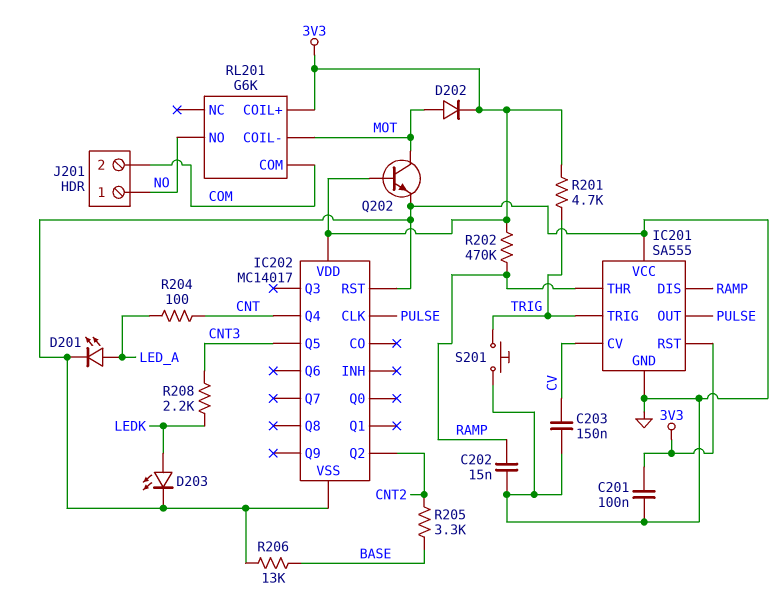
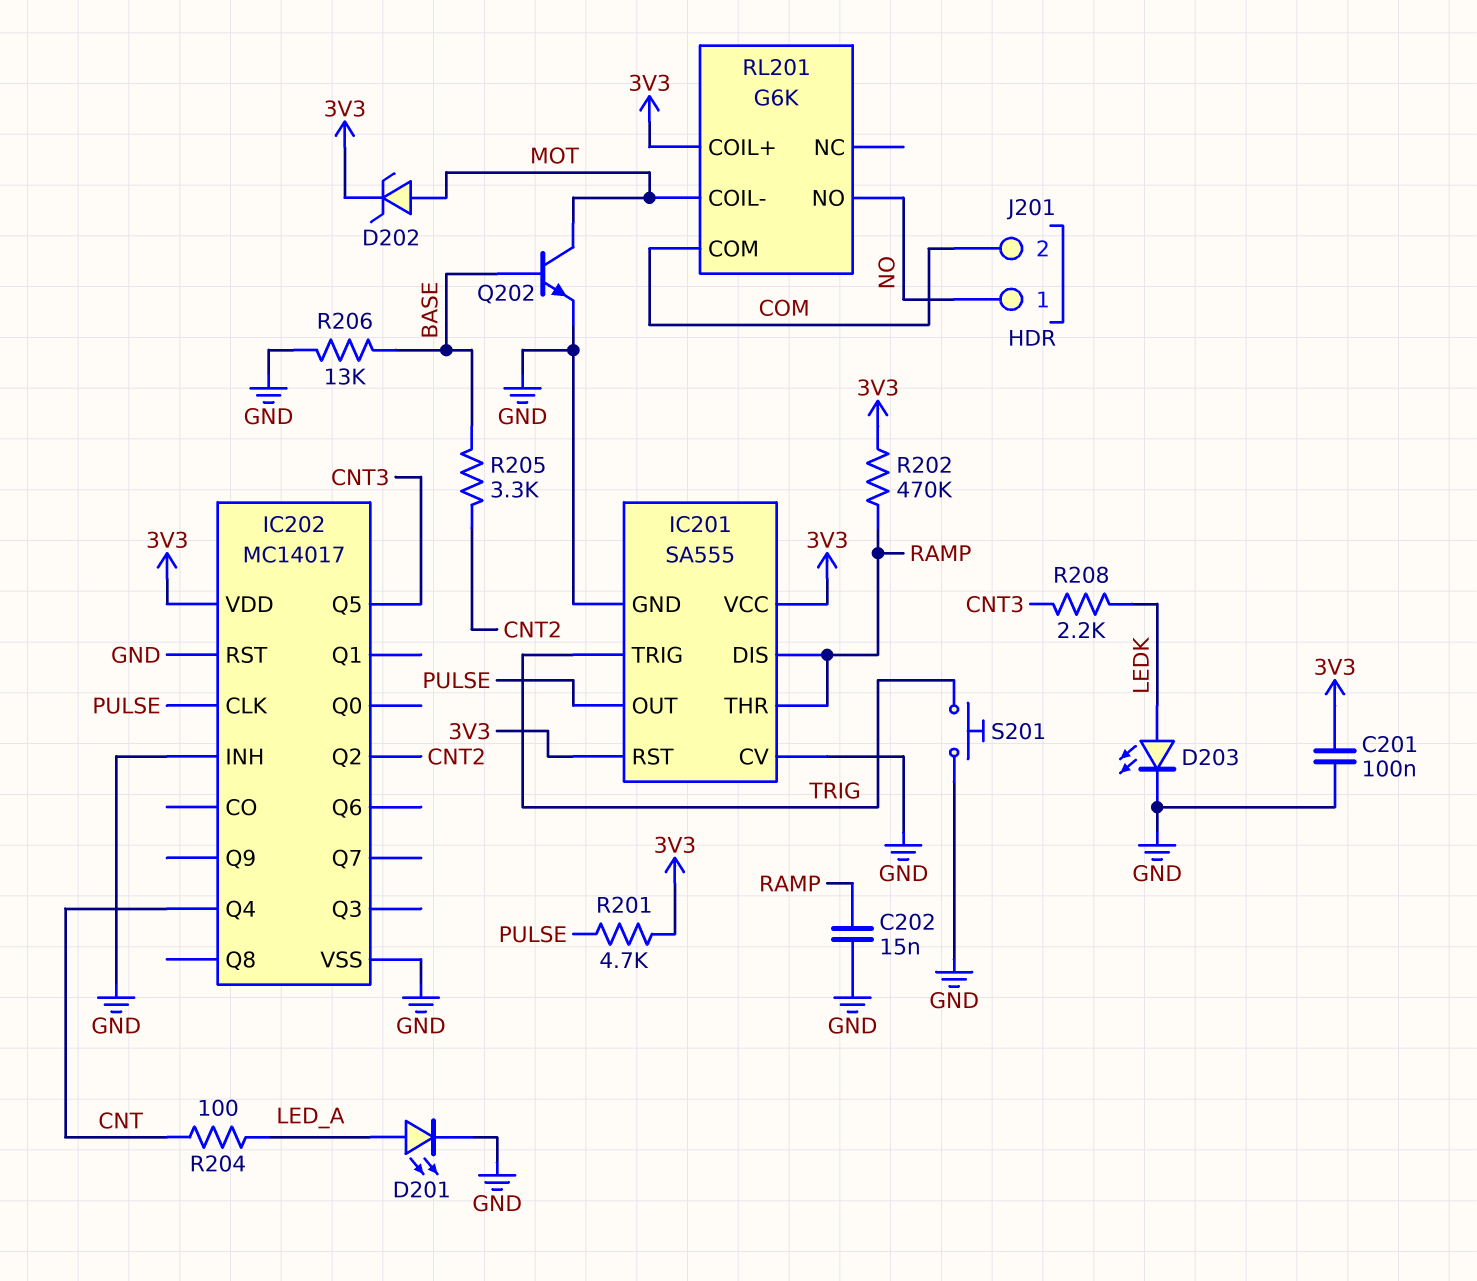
C203: 150nF (CV, GND) -> none
D202: diode (A MOT, K 3V3) -> zener (A MOT, K 3V3)
IC201 pin CV: CV -> GND
IC201 pin VCC: GND -> 3V3
IC202 pin INH: none -> GND
Q202: NPN (B 3V3, C MOT, E GND) -> NPN (B BASE, C MOT, E GND)
R201: 4.7k (3V3, TRIG) -> 4.7k (3V3, PULSE)

